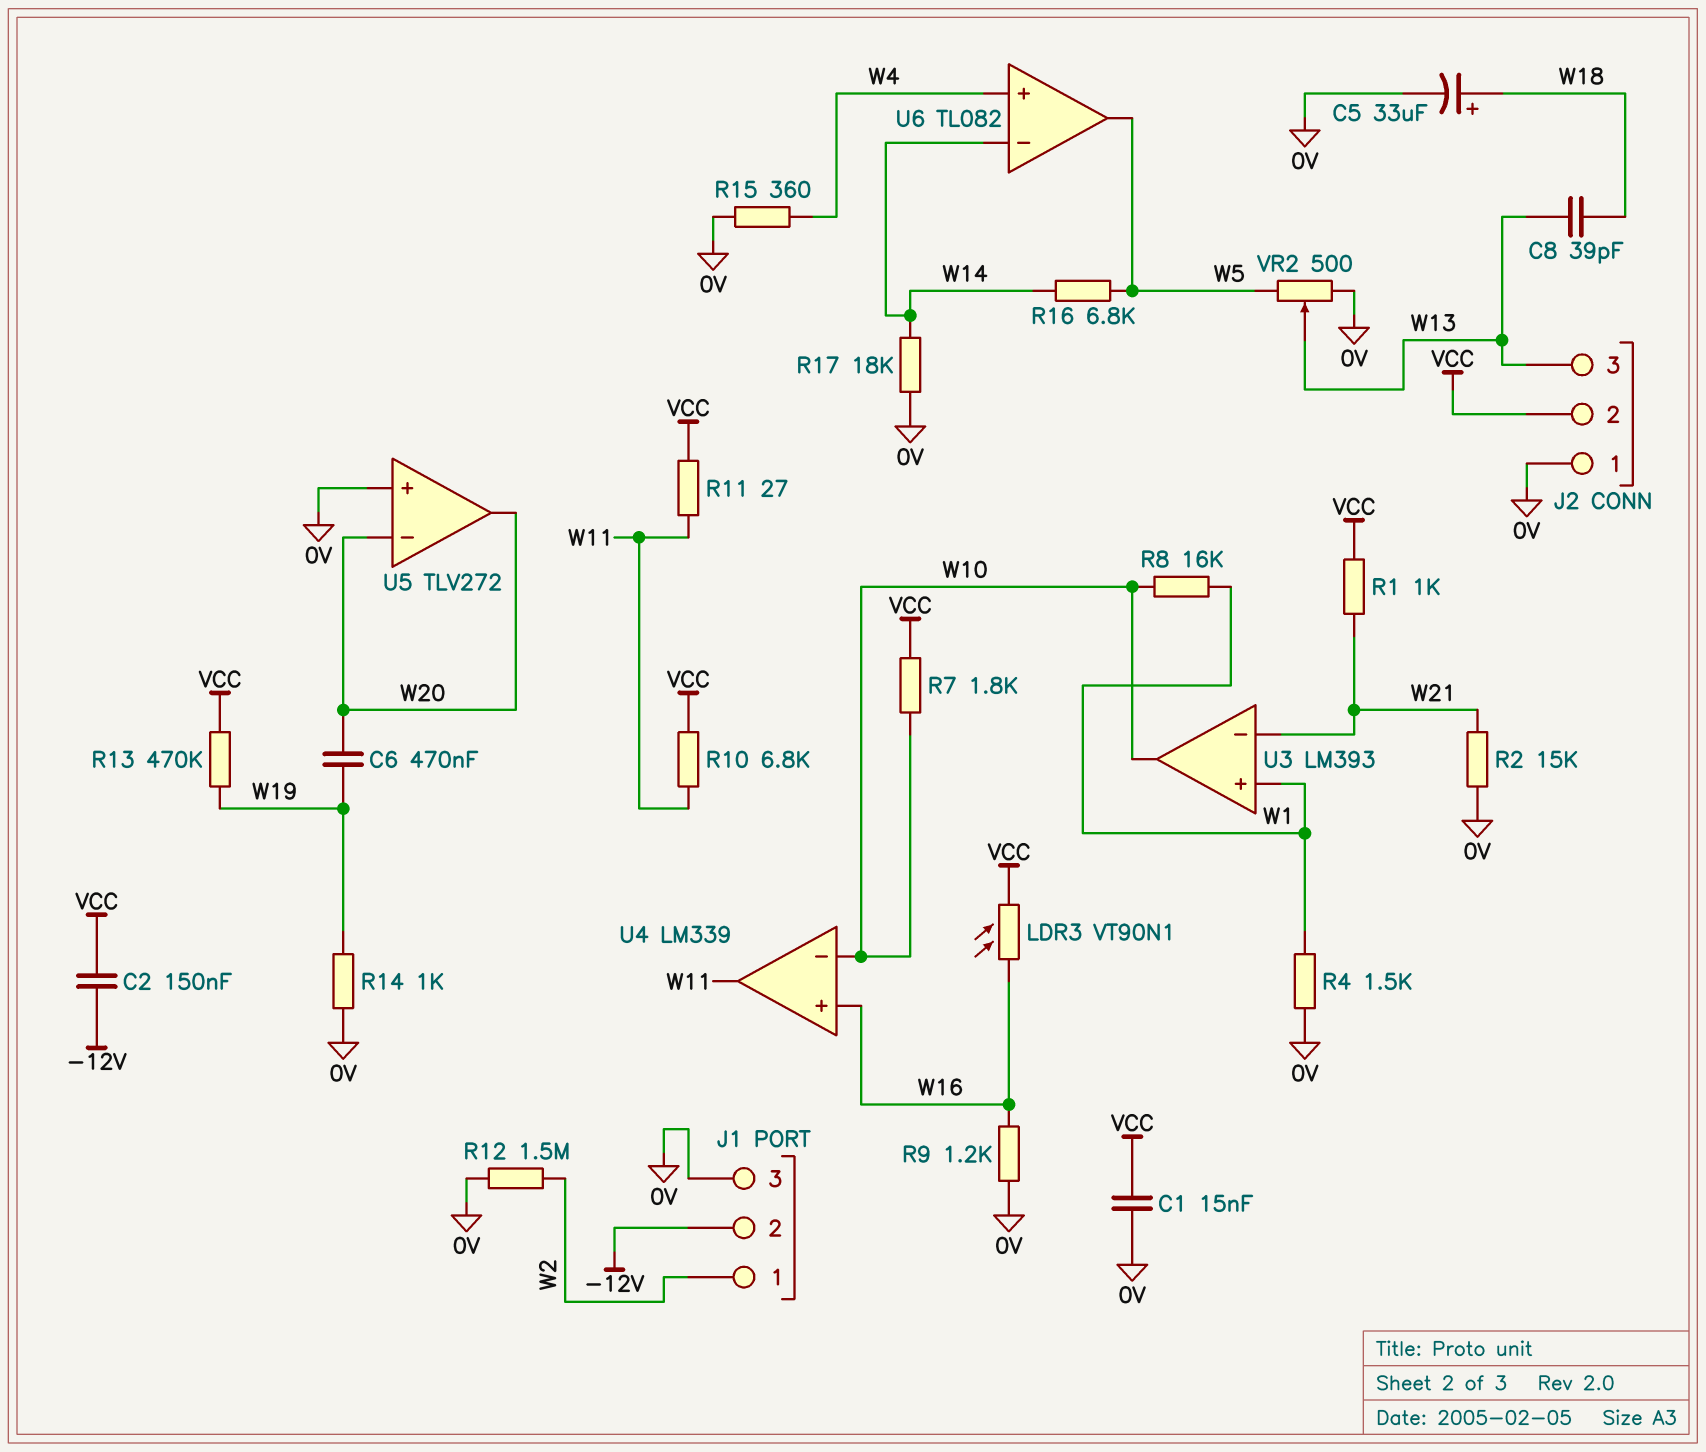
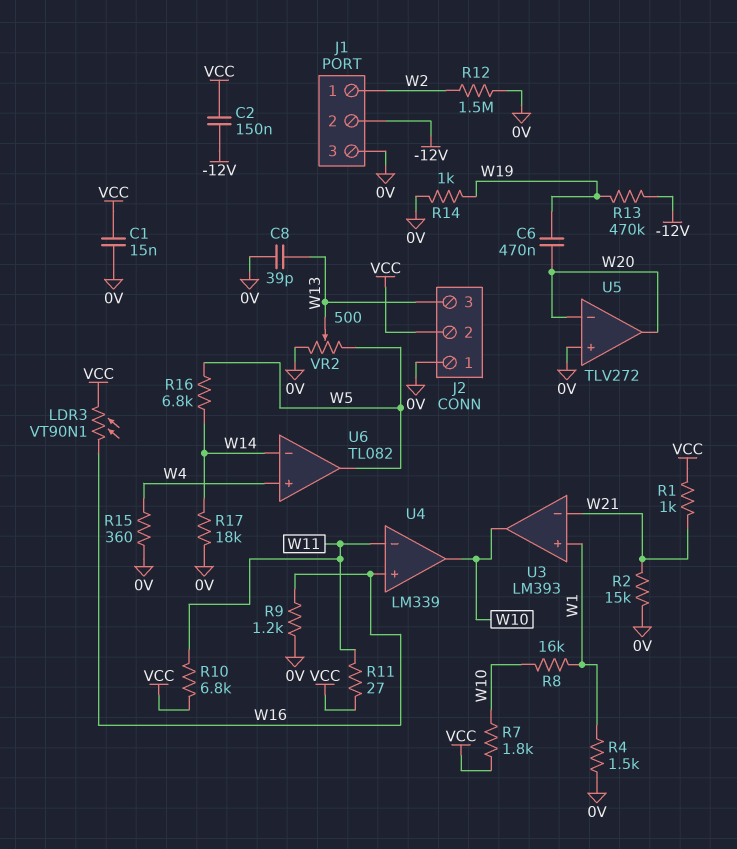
C5: 33uF (plus W18, minus 0V) -> none
C8: 39pF (W13, W18) -> 39pF (0V, W13)
R13: 470k (VCC, W19) -> 470k (-12V, W19)
U4 pin in-: W10 -> W11
U4 pin out: W11 -> W10

